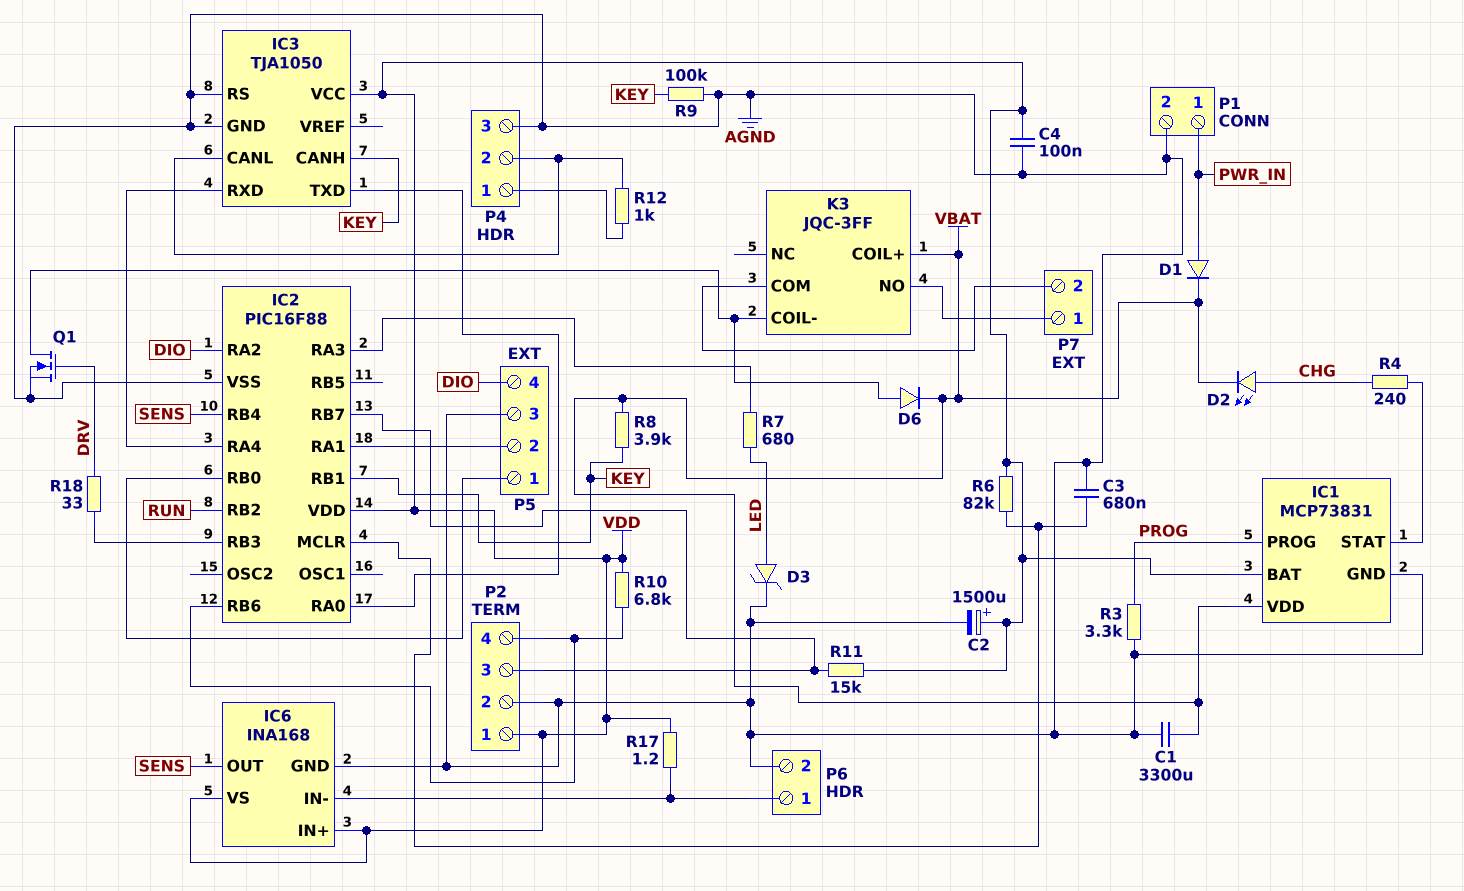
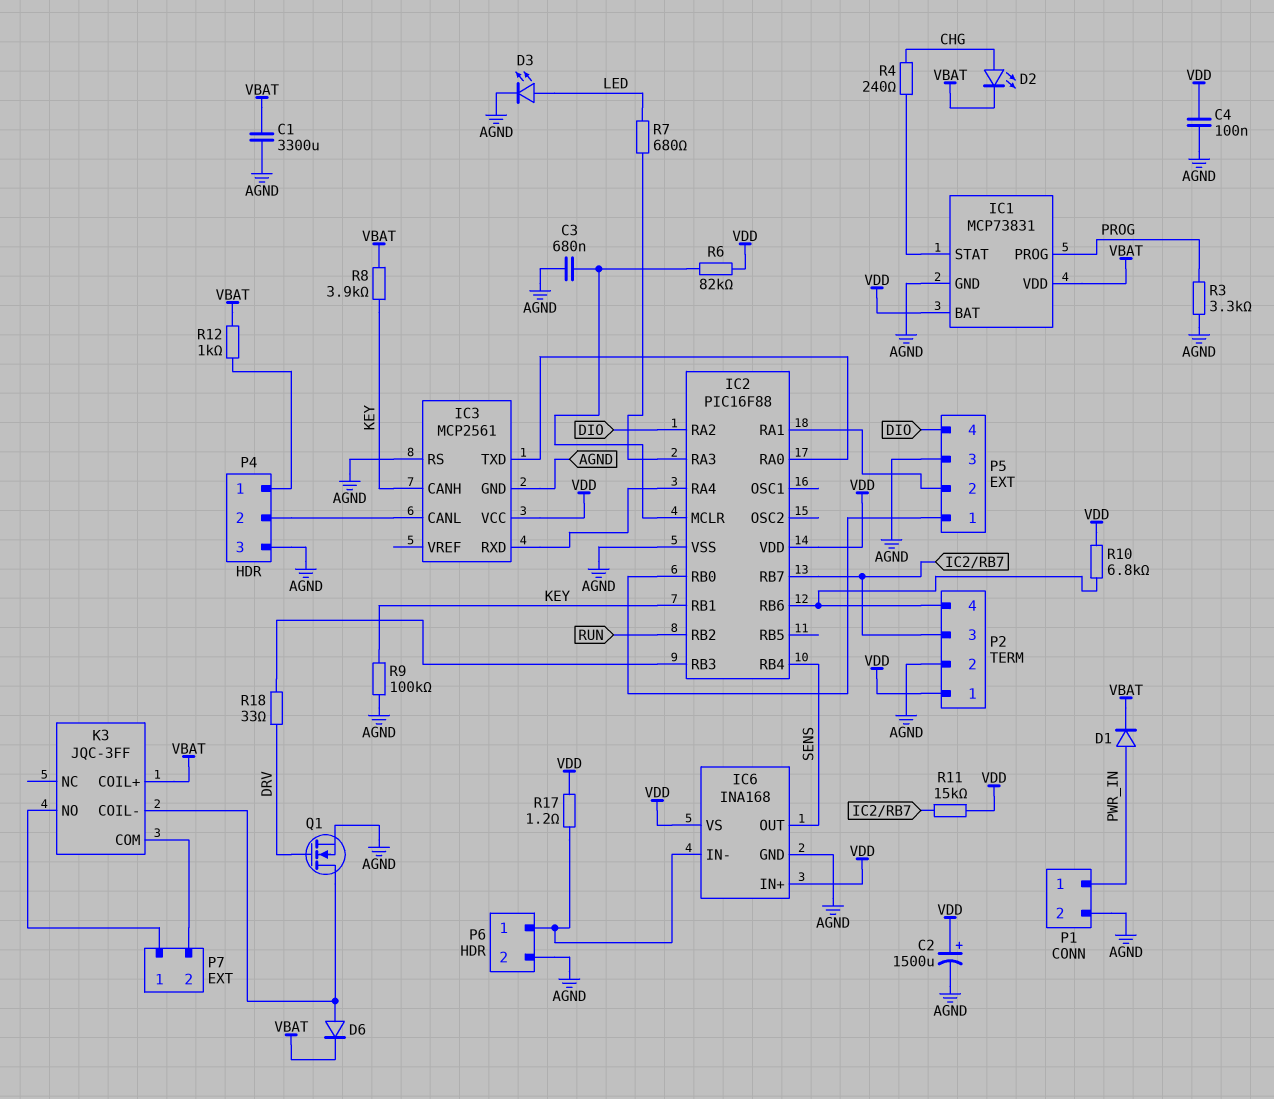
D3: zener (A LED, K AGND) -> LED (A LED, K AGND)
IC3: TJA1050 -> MCP2561
R12: 1k (IC3/CANL, P4/1) -> 1k (P4/1, VBAT)

